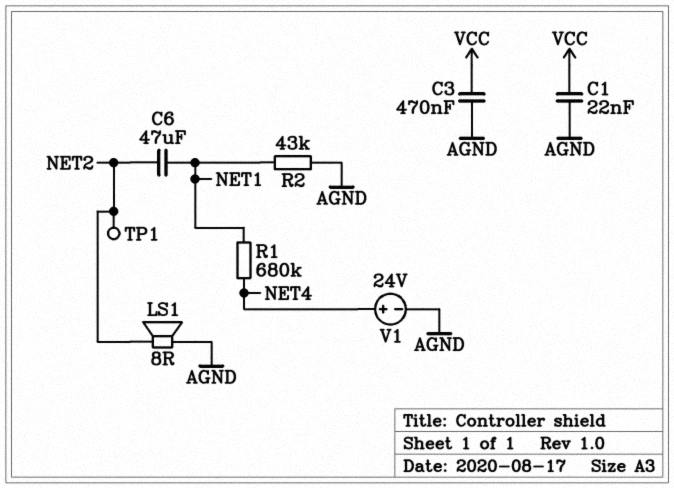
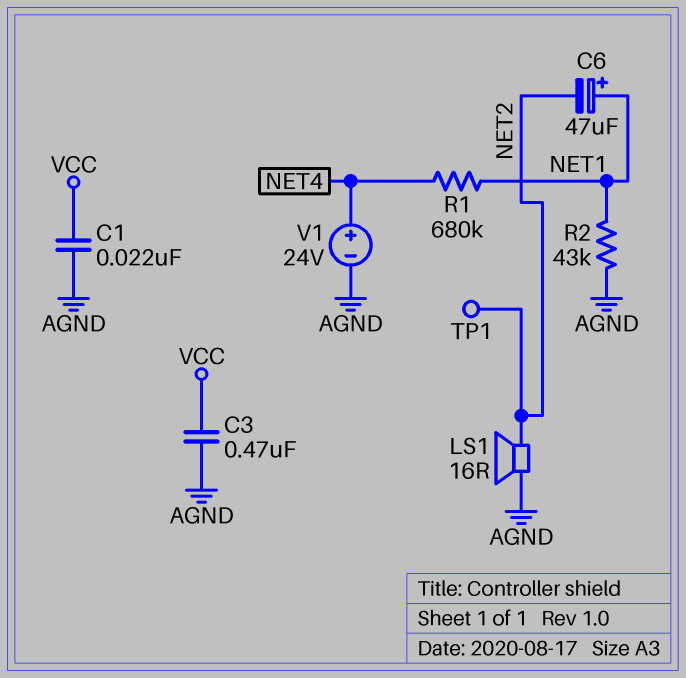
C6: 47uF (NET1, NET2) -> 47uF (plus NET1, minus NET2)
LS1: speaker 8R (AGND, NET2) -> speaker 16R (AGND, NET2)

